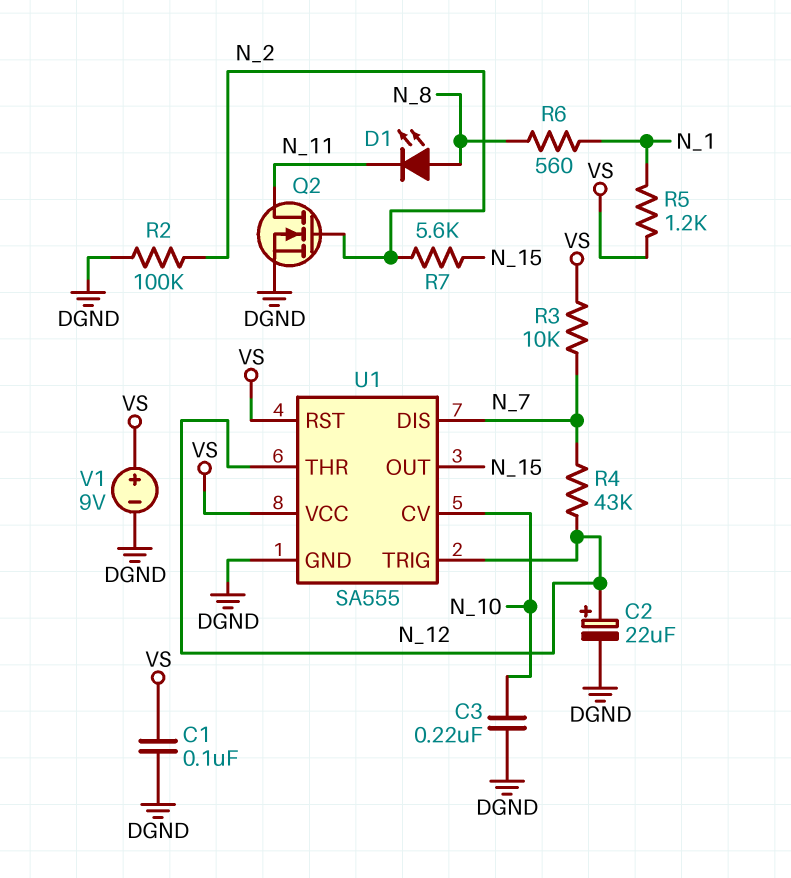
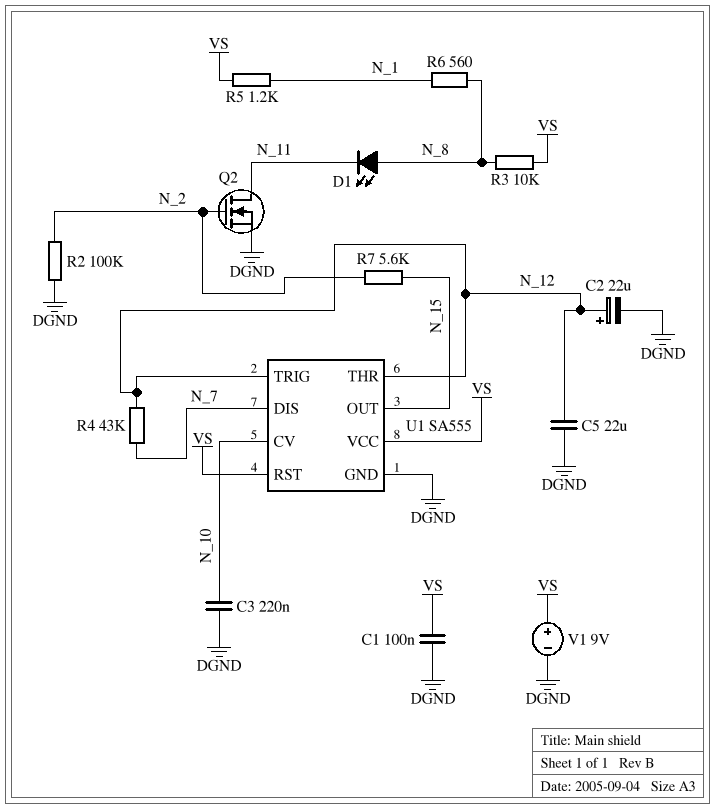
C5: none -> 22uF (DGND, N_12)
R3: 10k (N_7, VS) -> 10k (N_8, VS)

